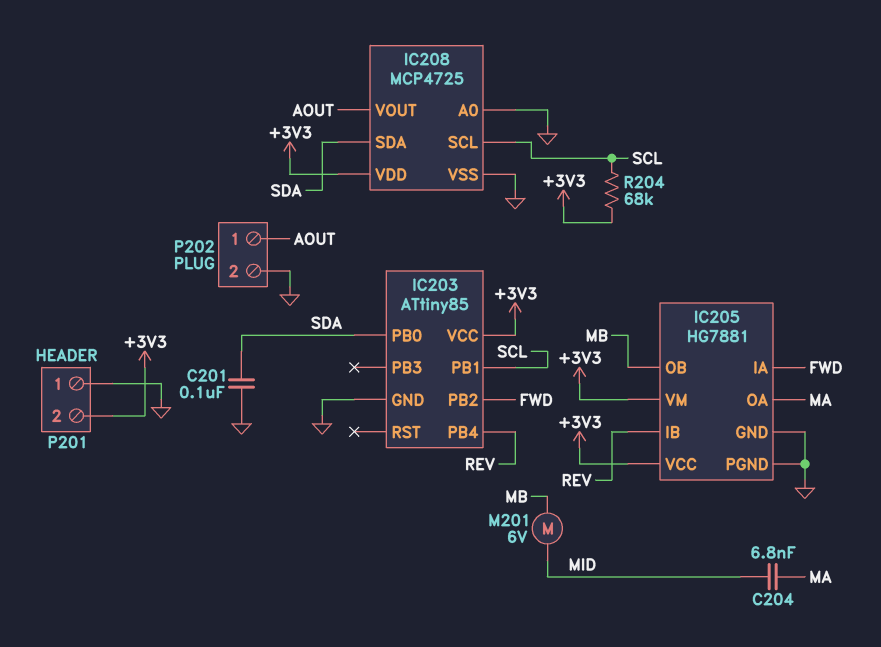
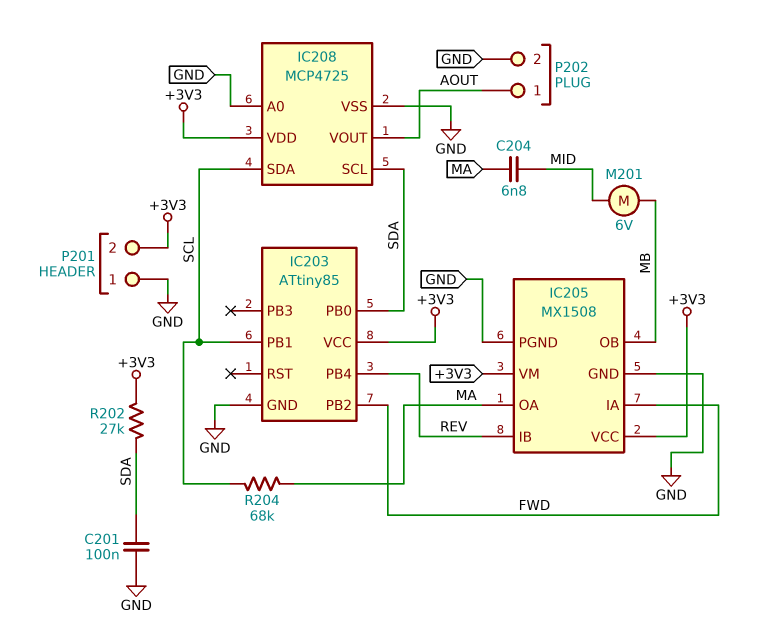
IC205: HG7881 -> MX1508
IC208 pin SCL: SCL -> SDA
IC208 pin SDA: SDA -> SCL
R202: none -> 27k (+3V3, SDA)
R204: 68k (+3V3, SCL) -> 68k (MA, SCL)

